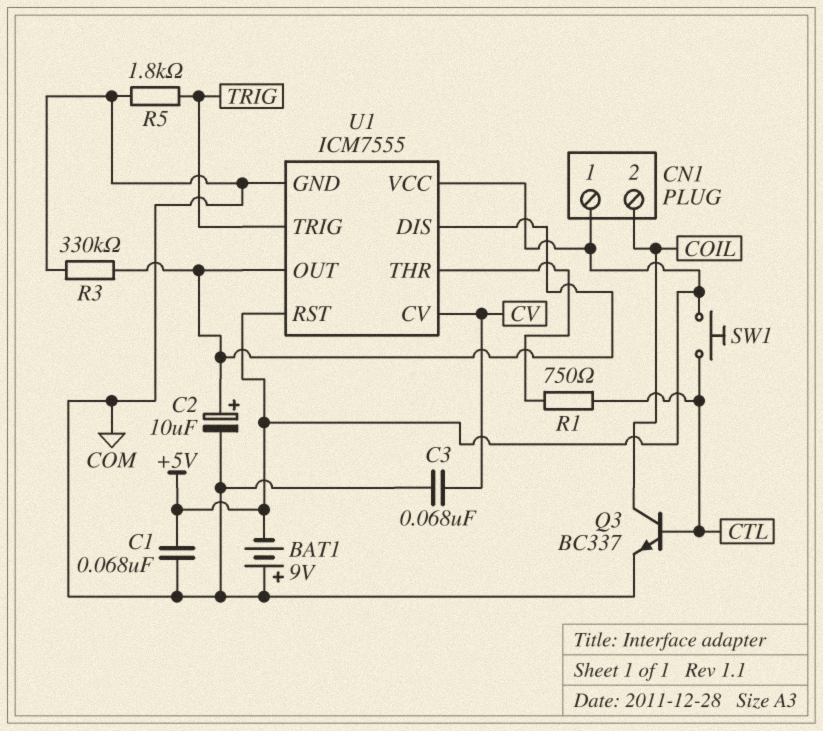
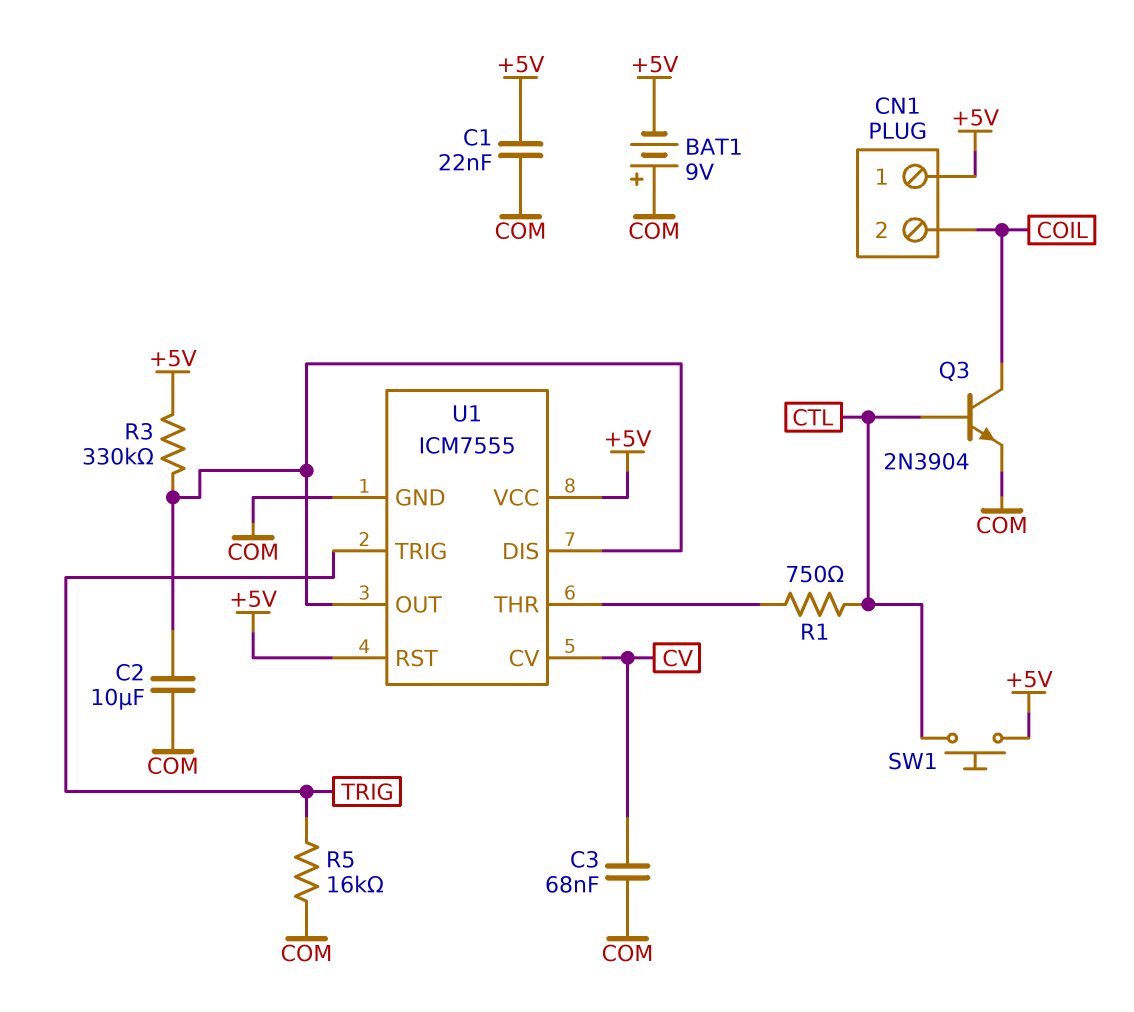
C1: 68nF (+5V, COM) -> 22nF (+5V, COM)
C2: 10uF (plus U1/DIS, minus COM) -> 10uF (COM, U1/DIS)
Q3: NPN BC337 (B CTL, C COIL, E COM) -> NPN 2N3904 (B CTL, C COIL, E COM)
R3: 330k (COM, U1/DIS) -> 330k (+5V, U1/DIS)
R5: 1.8k (COM, TRIG) -> 16k (COM, TRIG)

